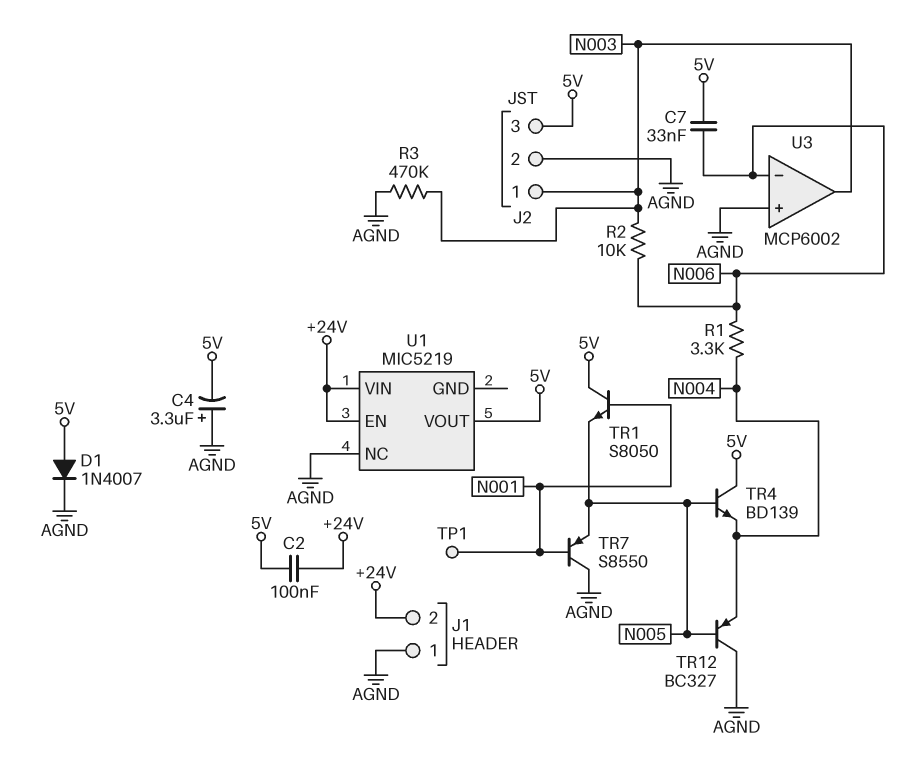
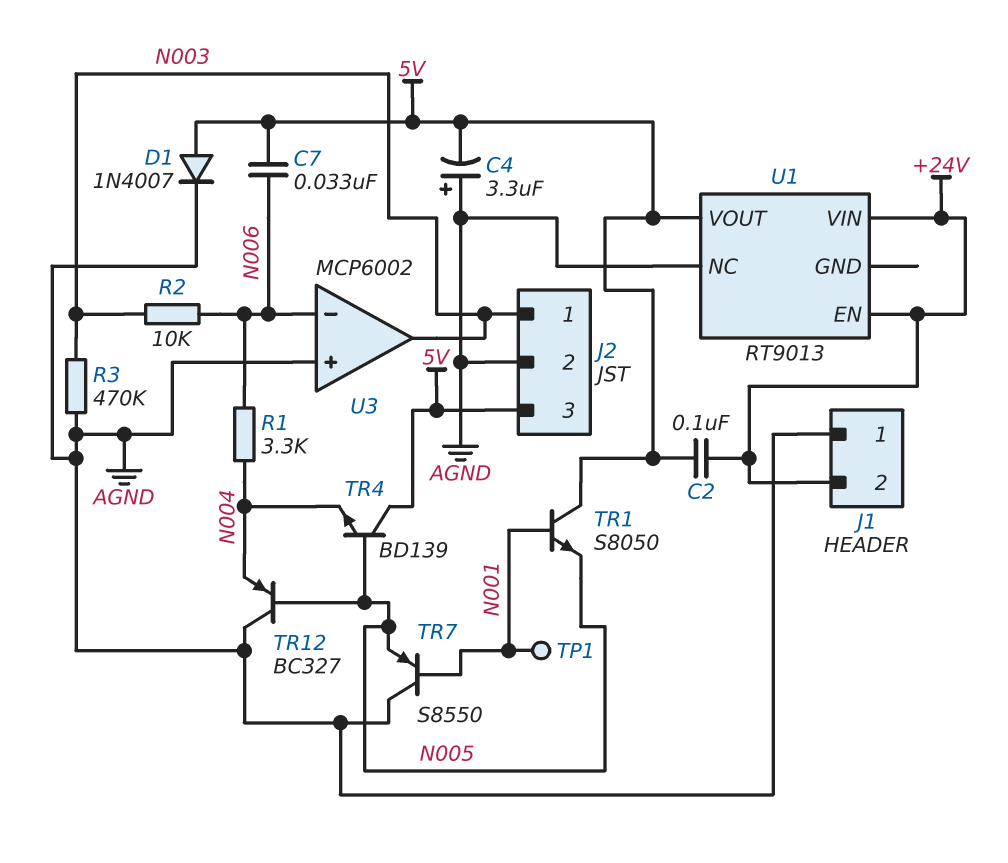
U1: MIC5219 -> RT9013

